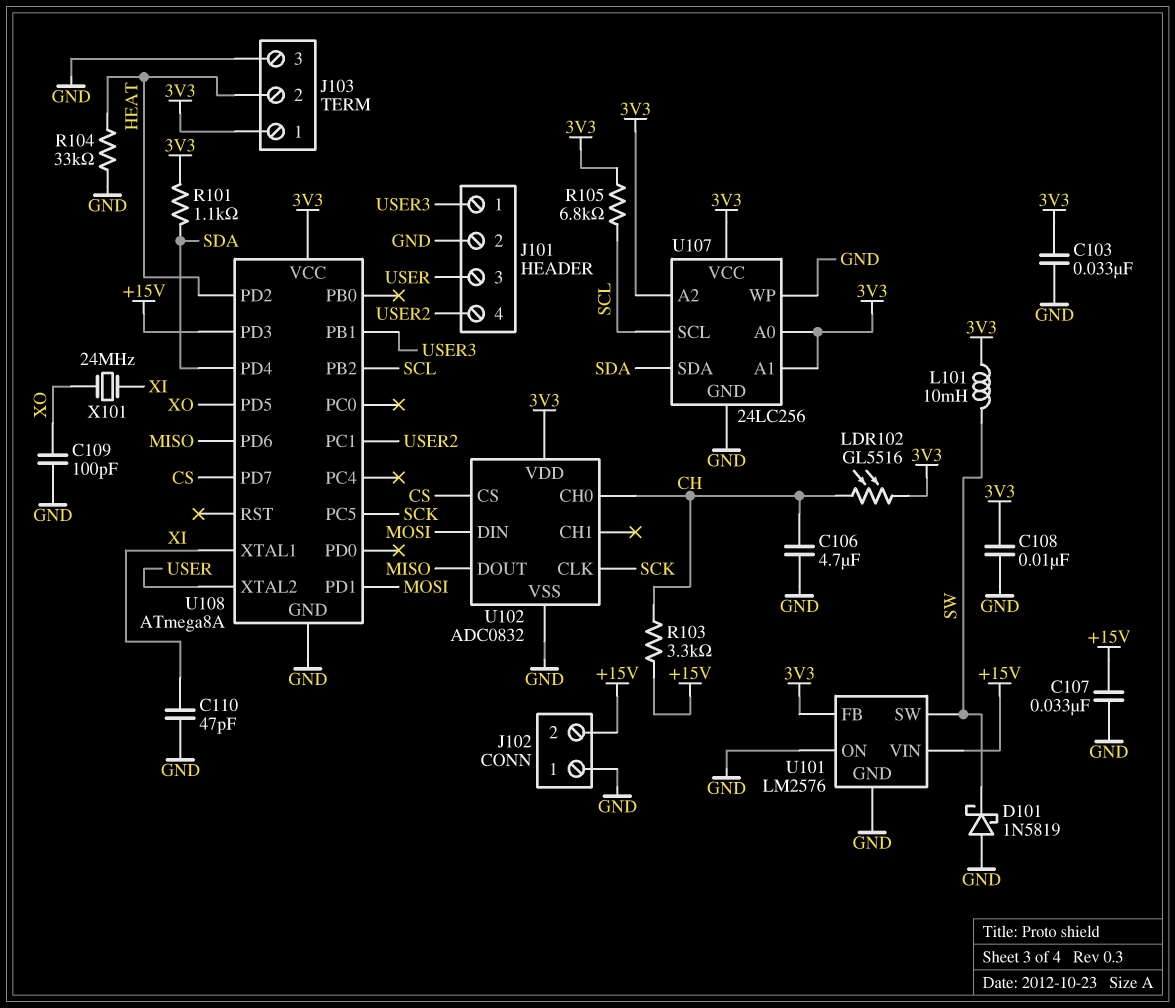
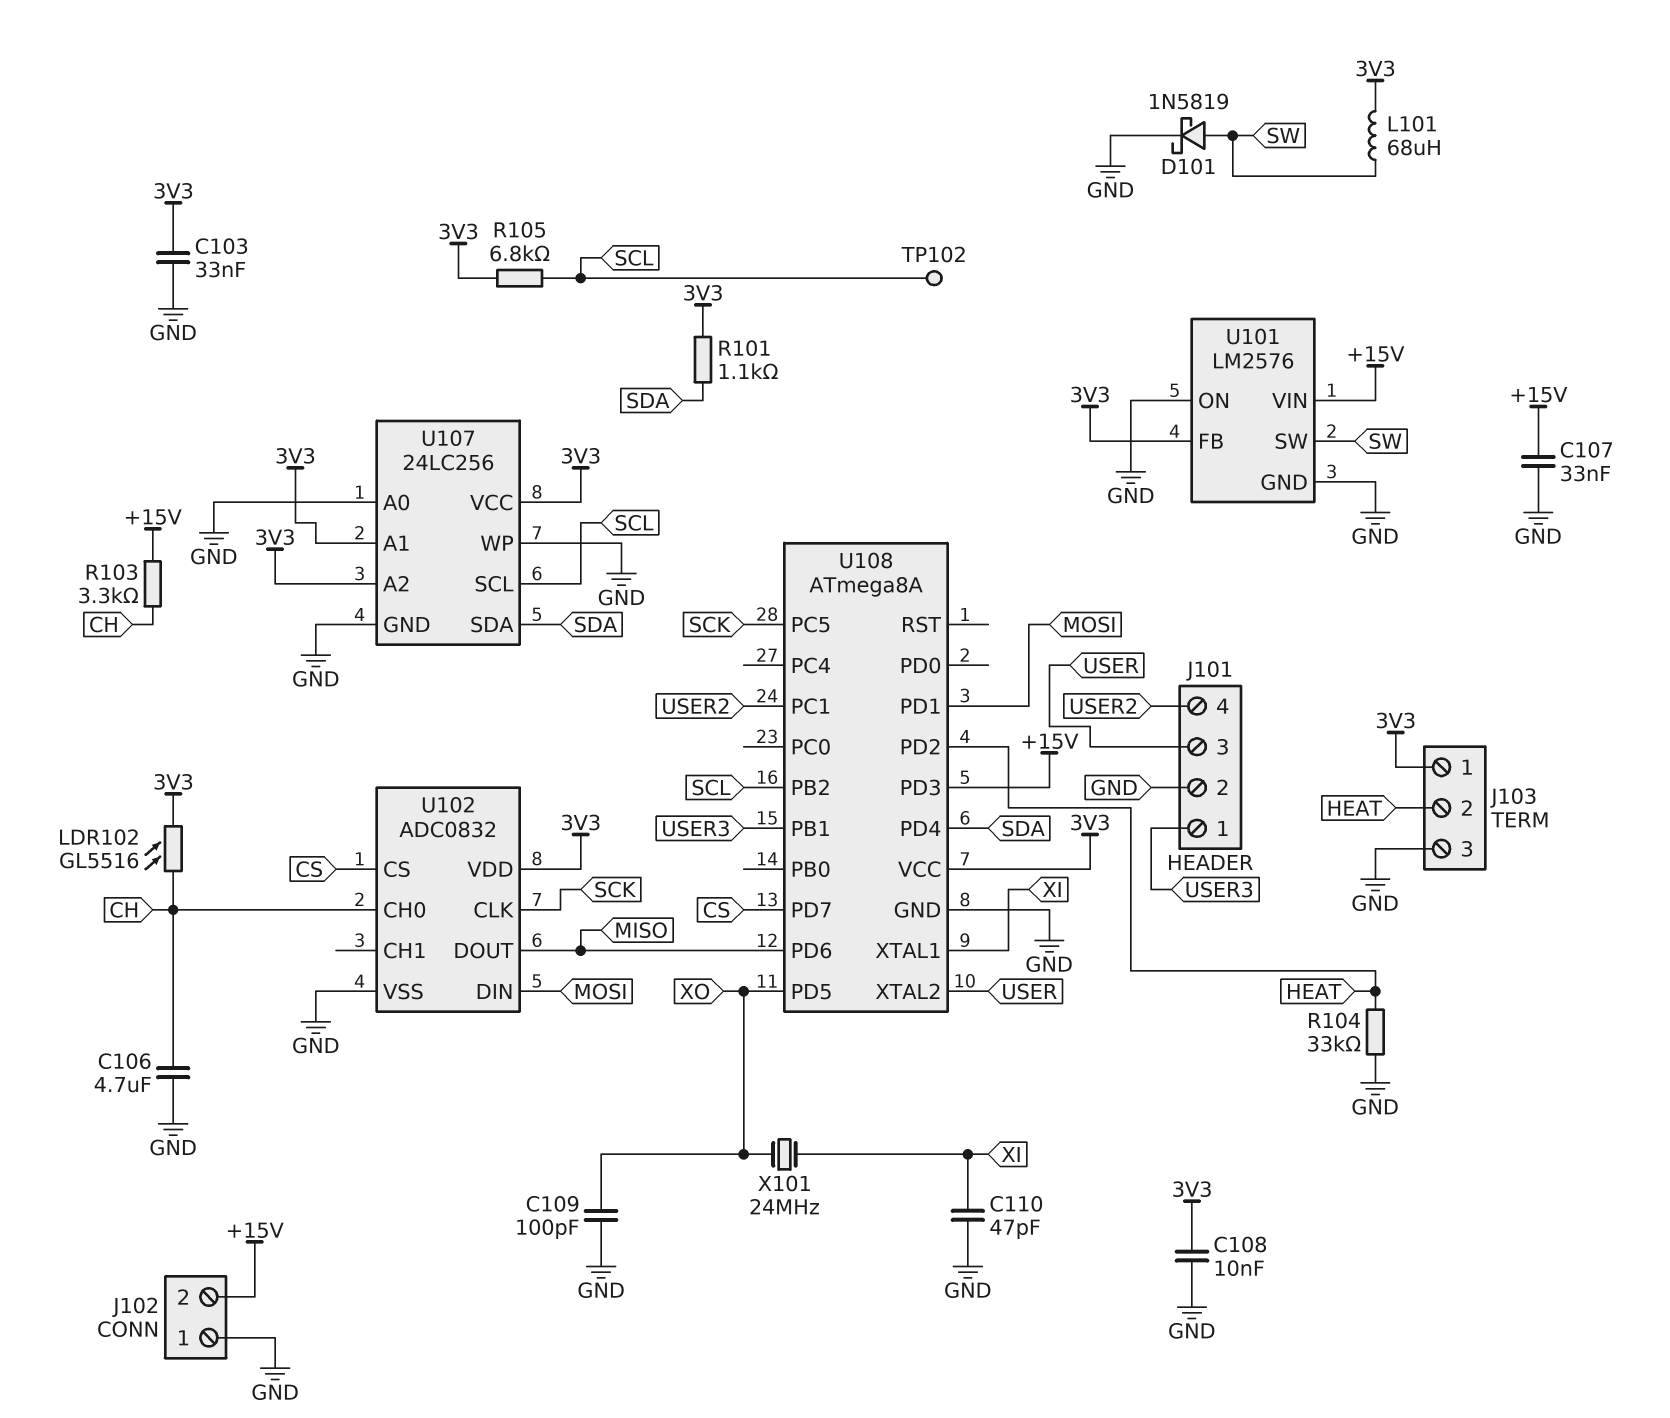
D101: schottky 1N5819 (A GND, K SW) -> schottky 1N5819 (A SW, K GND)
L101: 10mH (3V3, SW) -> 68uH (3V3, SW)
TP102: none -> test point (SCL)
U107 pin A0: 3V3 -> GND

